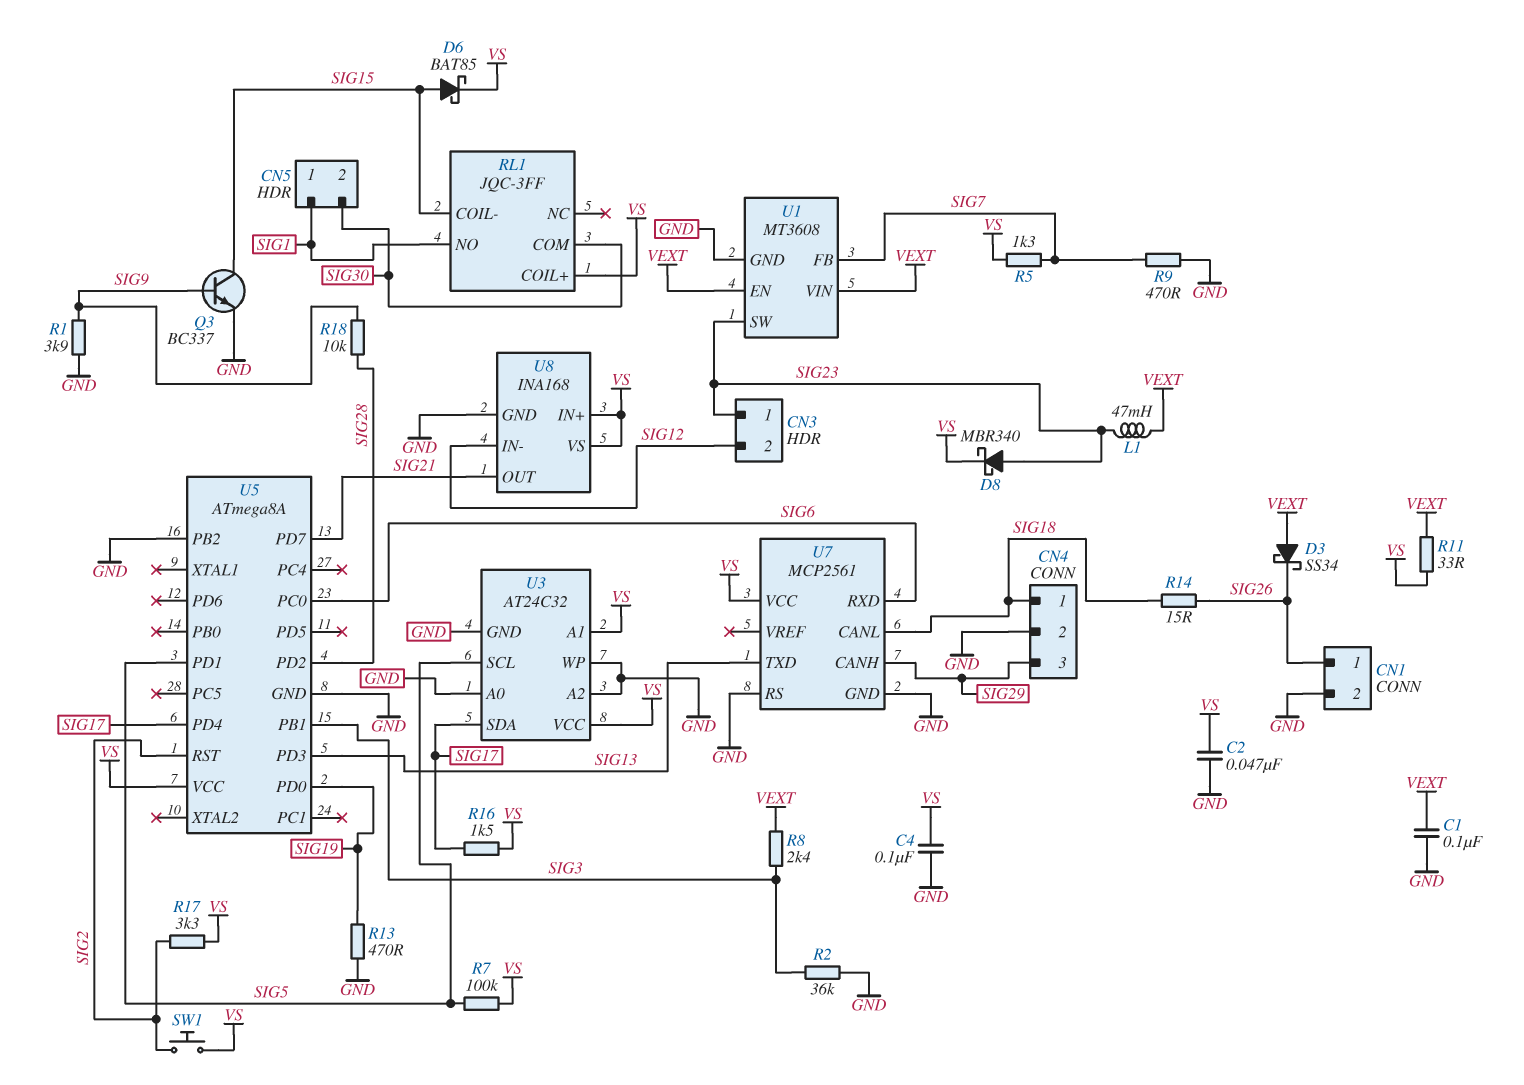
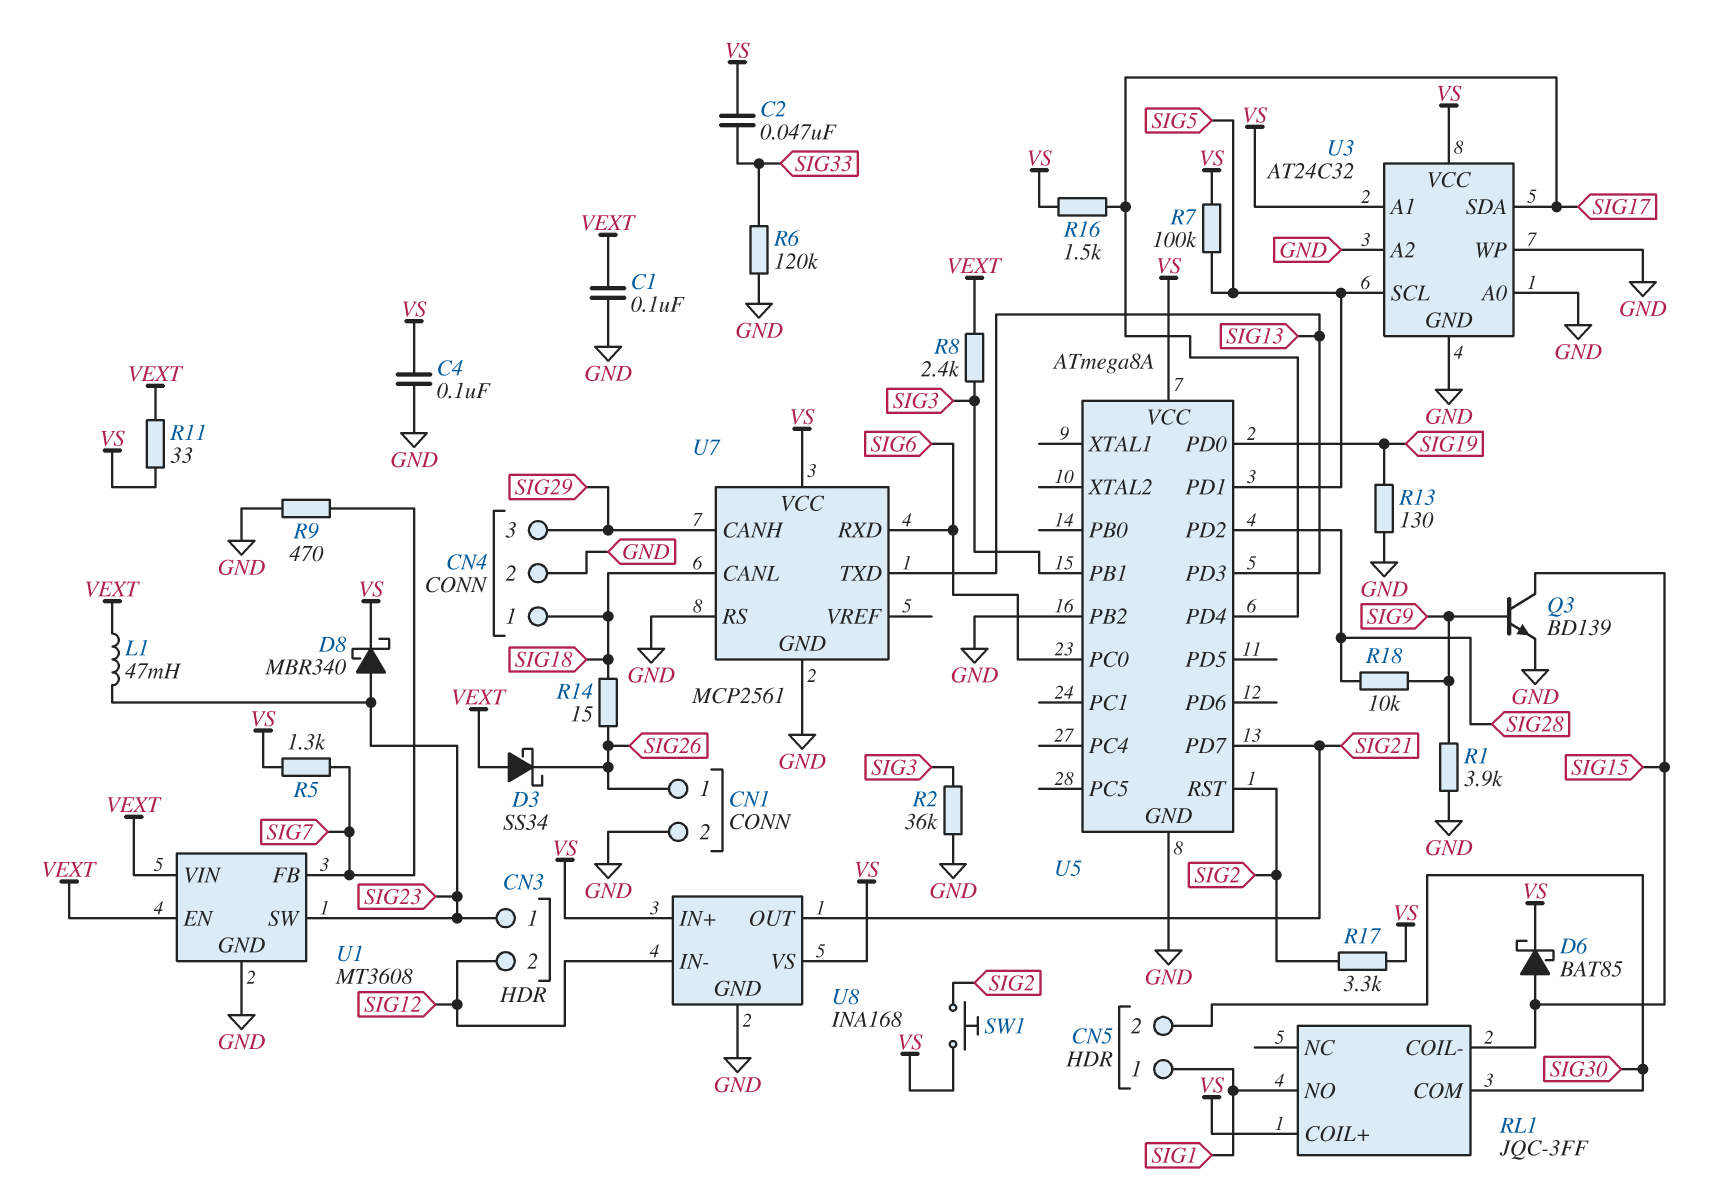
C2: 47nF (GND, VS) -> 47nF (SIG33, VS)
Q3: NPN BC337 (B SIG9, C SIG15, E GND) -> NPN BD139 (B SIG9, C SIG15, E GND)
R6: none -> 120k (GND, SIG33)
R13: 470 (GND, SIG19) -> 130 (GND, SIG19)

